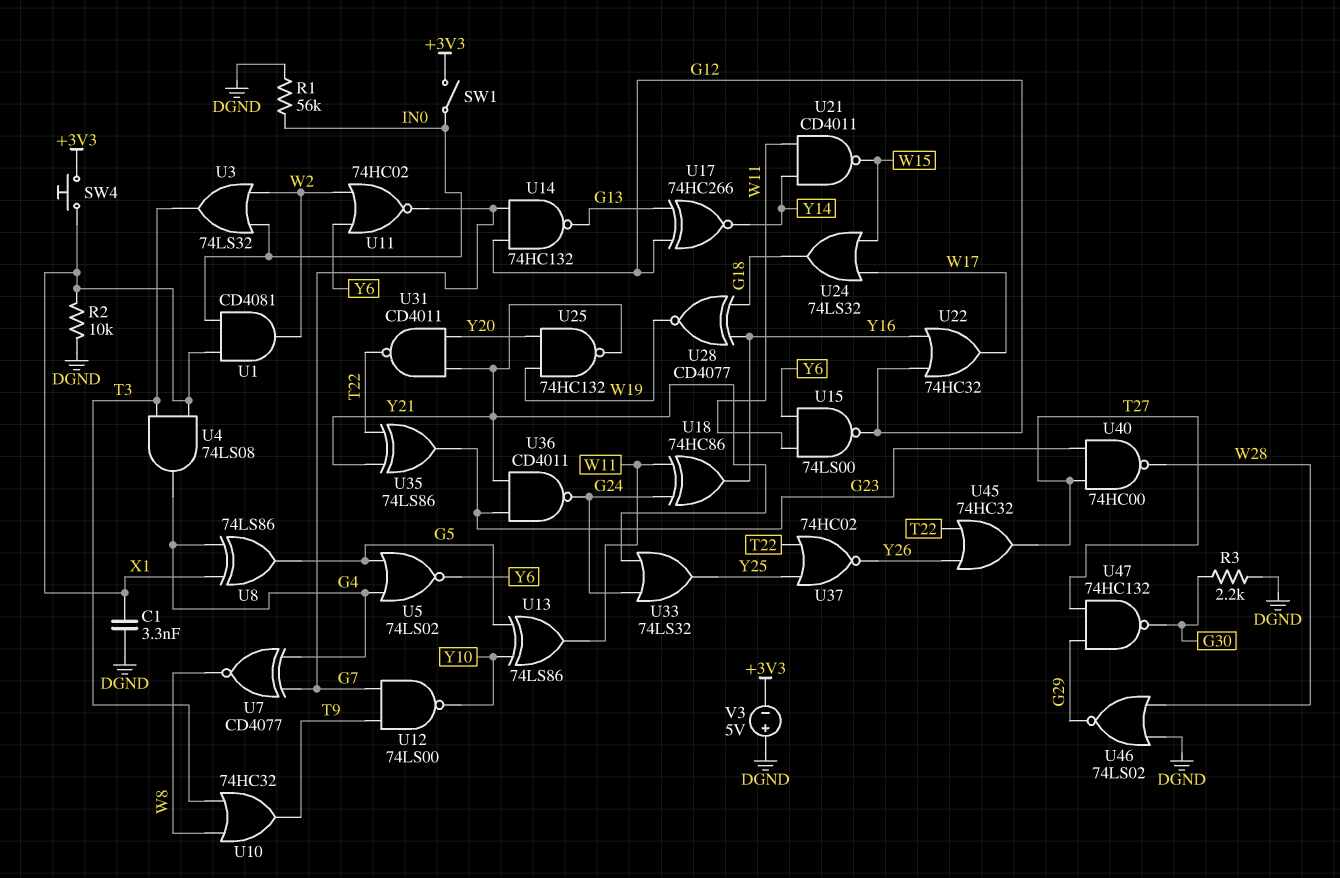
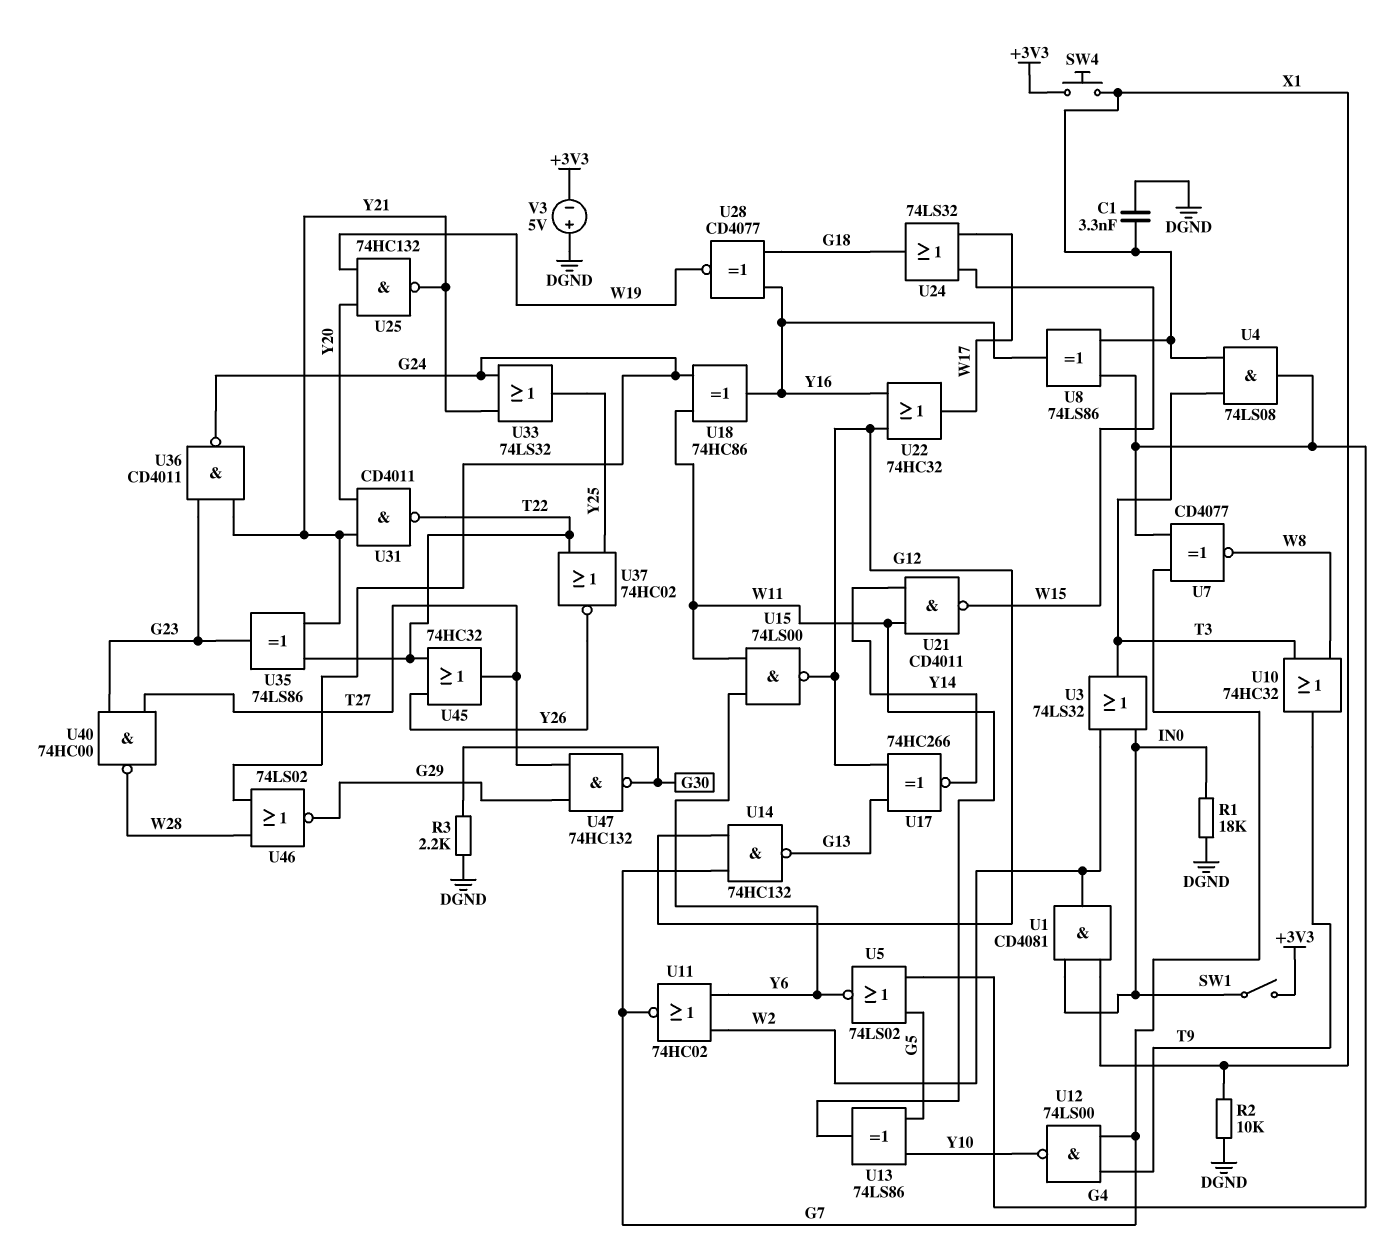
R1: 56k (DGND, IN0) -> 18k (DGND, IN0)
U8: XOR 74LS86 (in G4, in X1, out G5) -> XOR 74LS86 (in G4, in X1, out Y16)
U46: NOR 74LS02 (in DGND, in W28, out G29) -> NOR 74LS02 (in G24, in W28, out G29)

